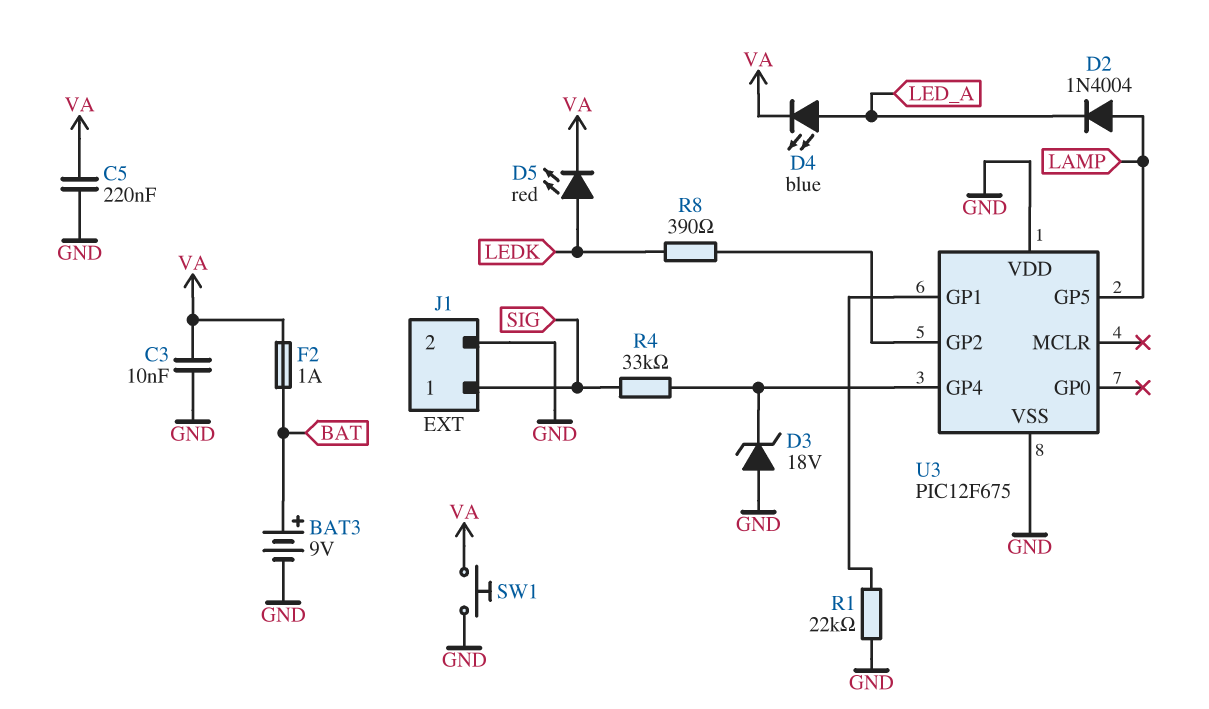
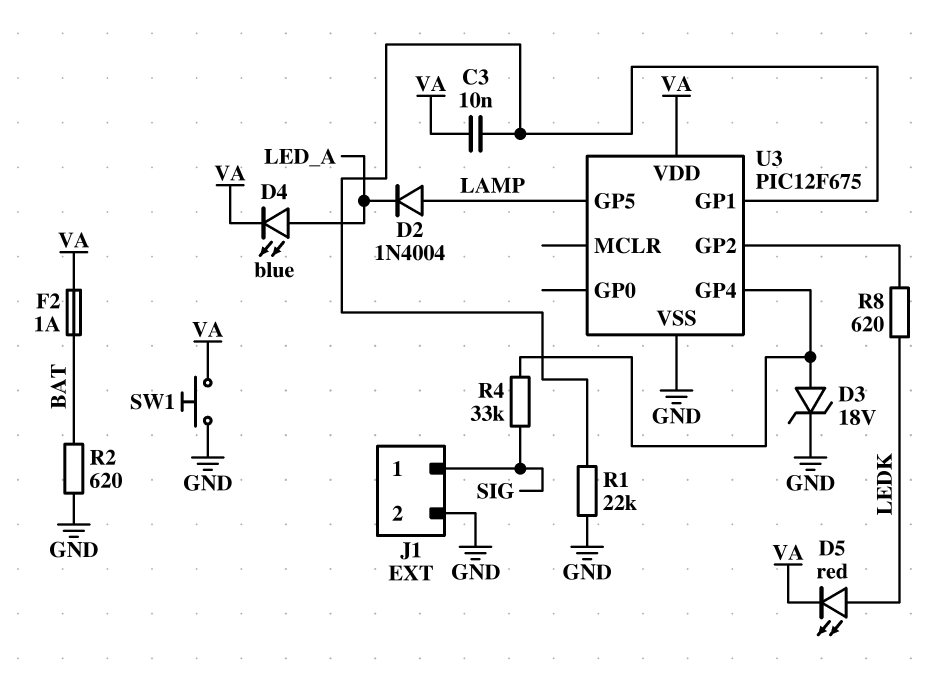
BAT3: 9V (plus BAT, minus GND) -> none
C3: 10nF (GND, VA) -> 10nF (U3/GP1, VA)
C5: 220nF (GND, VA) -> none
D3: zener 18V (A GND, K U3/GP4) -> zener 18V (A U3/GP4, K GND)
R2: none -> 620 (BAT, GND)
R8: 390 (LEDK, U3/GP2) -> 620 (LEDK, U3/GP2)
U3 pin VDD: GND -> VA

